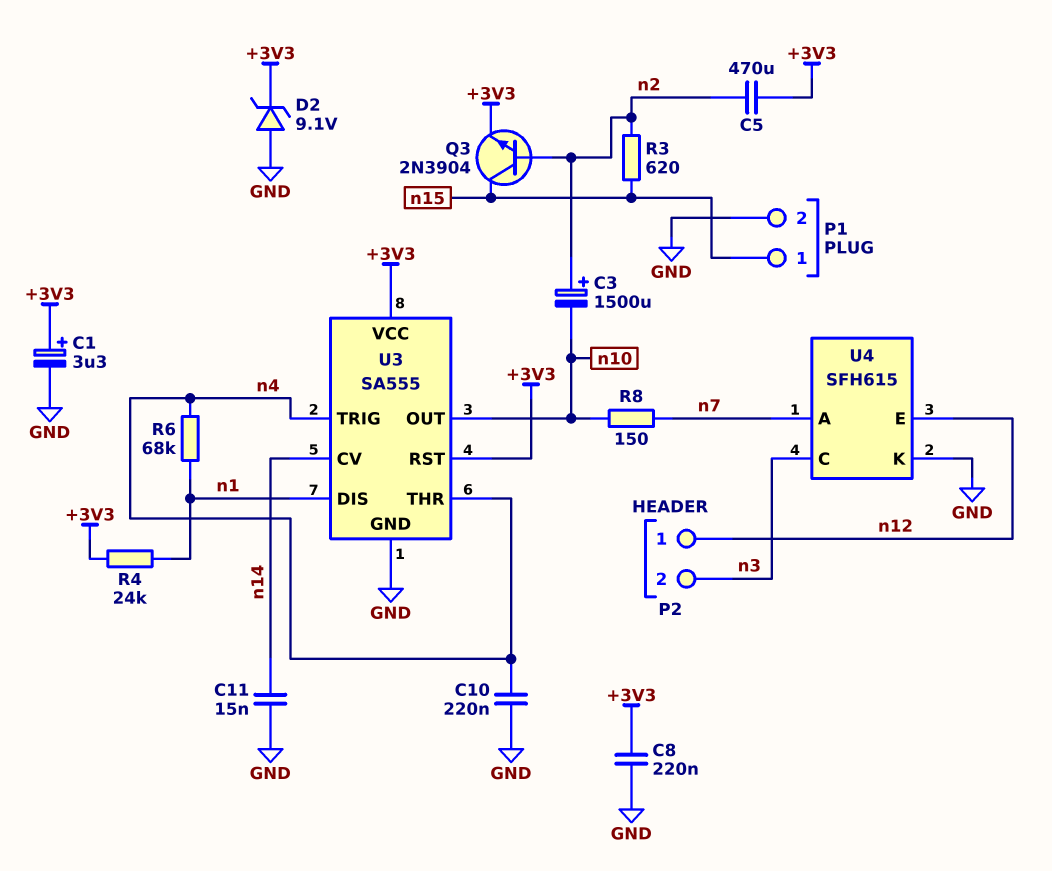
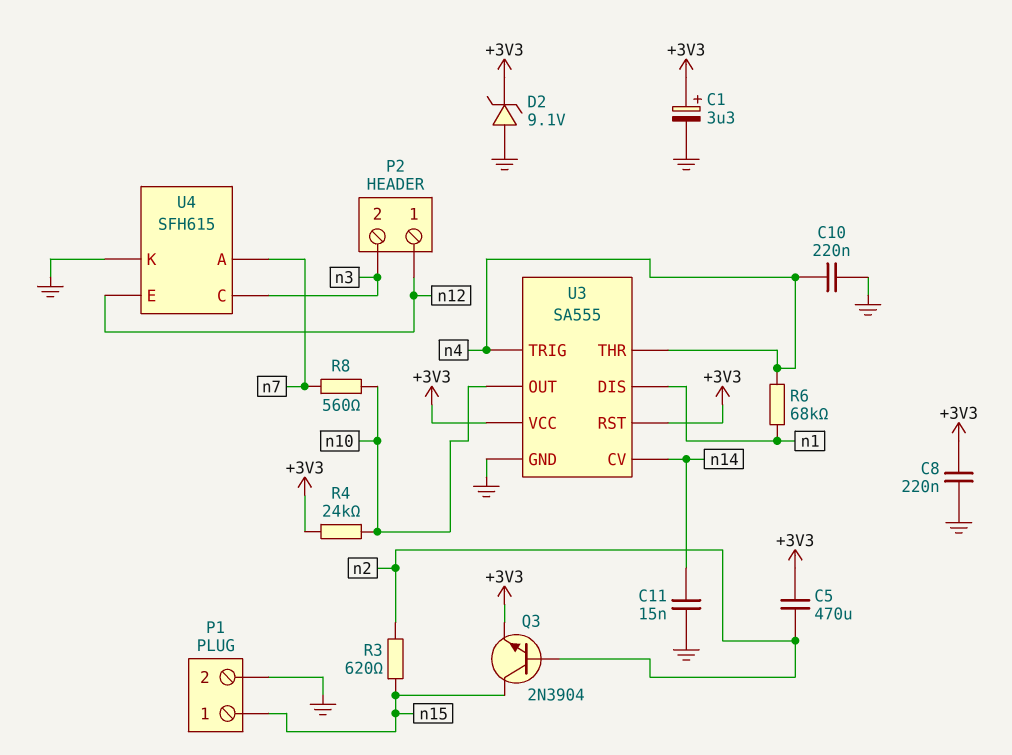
C3: 1500uF (plus n2, minus n10) -> none
R4: 24k (+3V3, n1) -> 24k (+3V3, n10)
R8: 150 (n7, n10) -> 560 (n7, n10)

